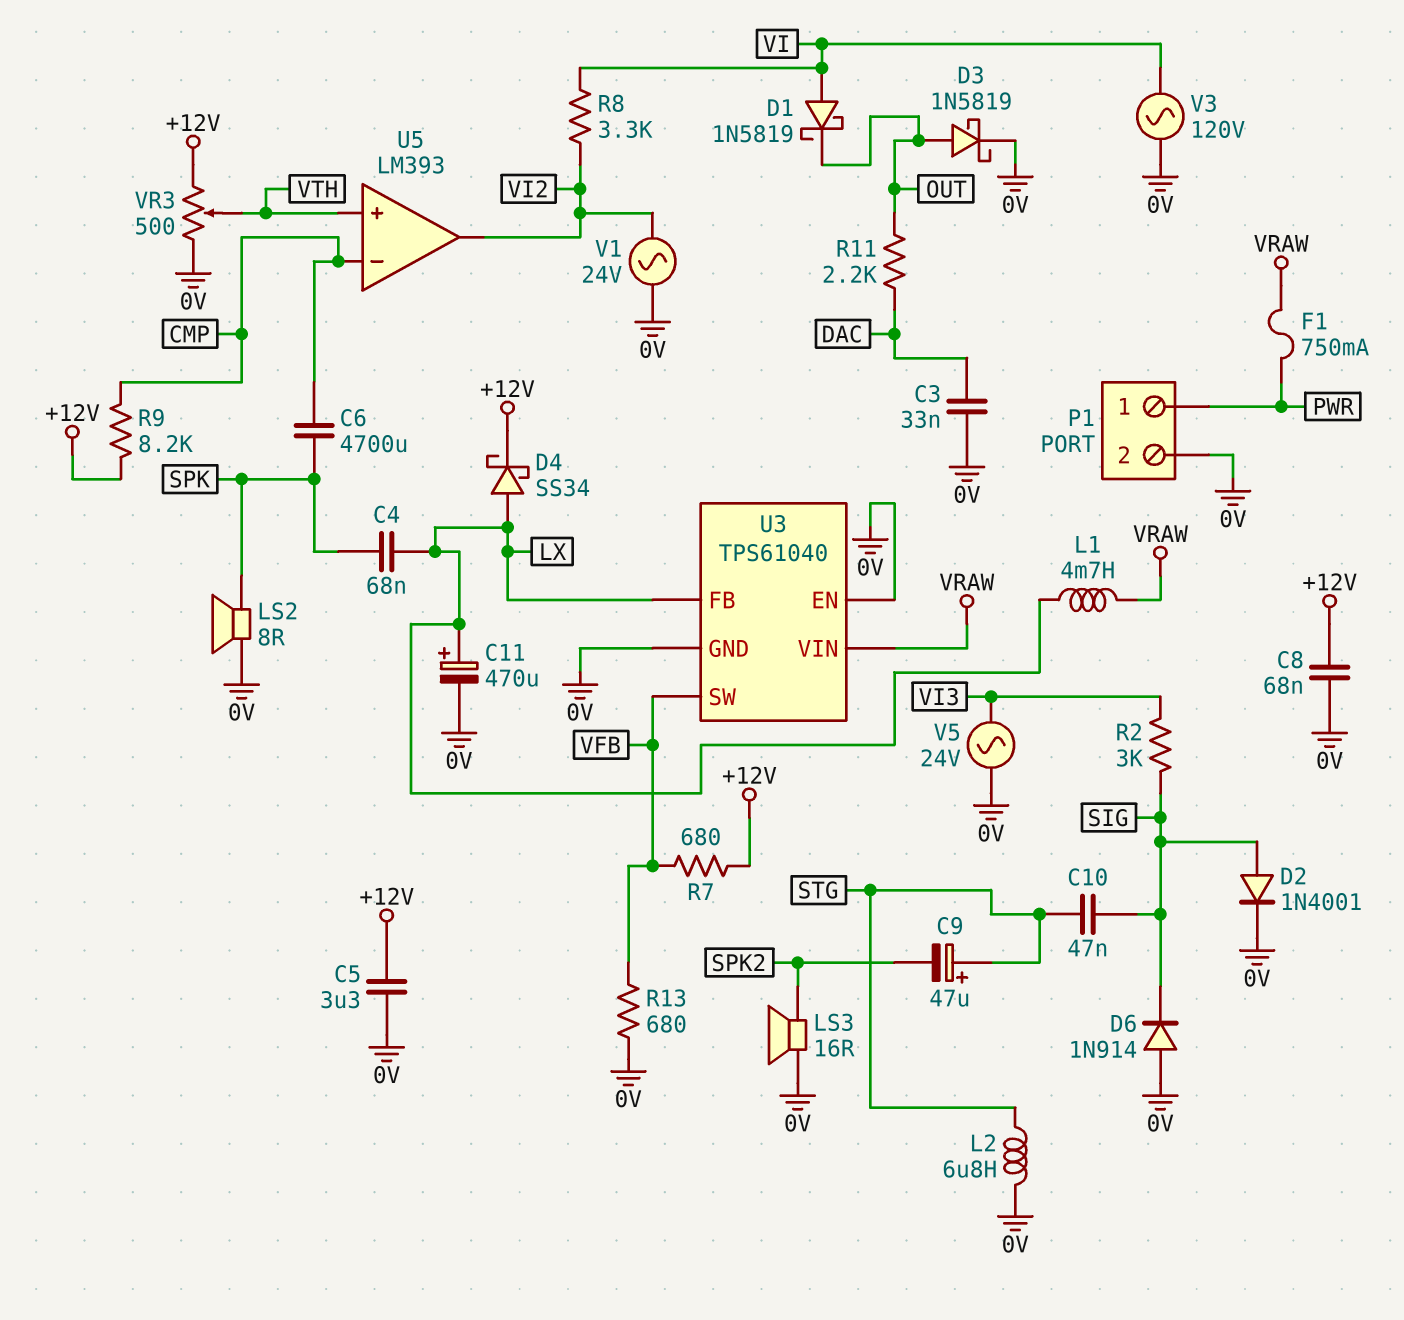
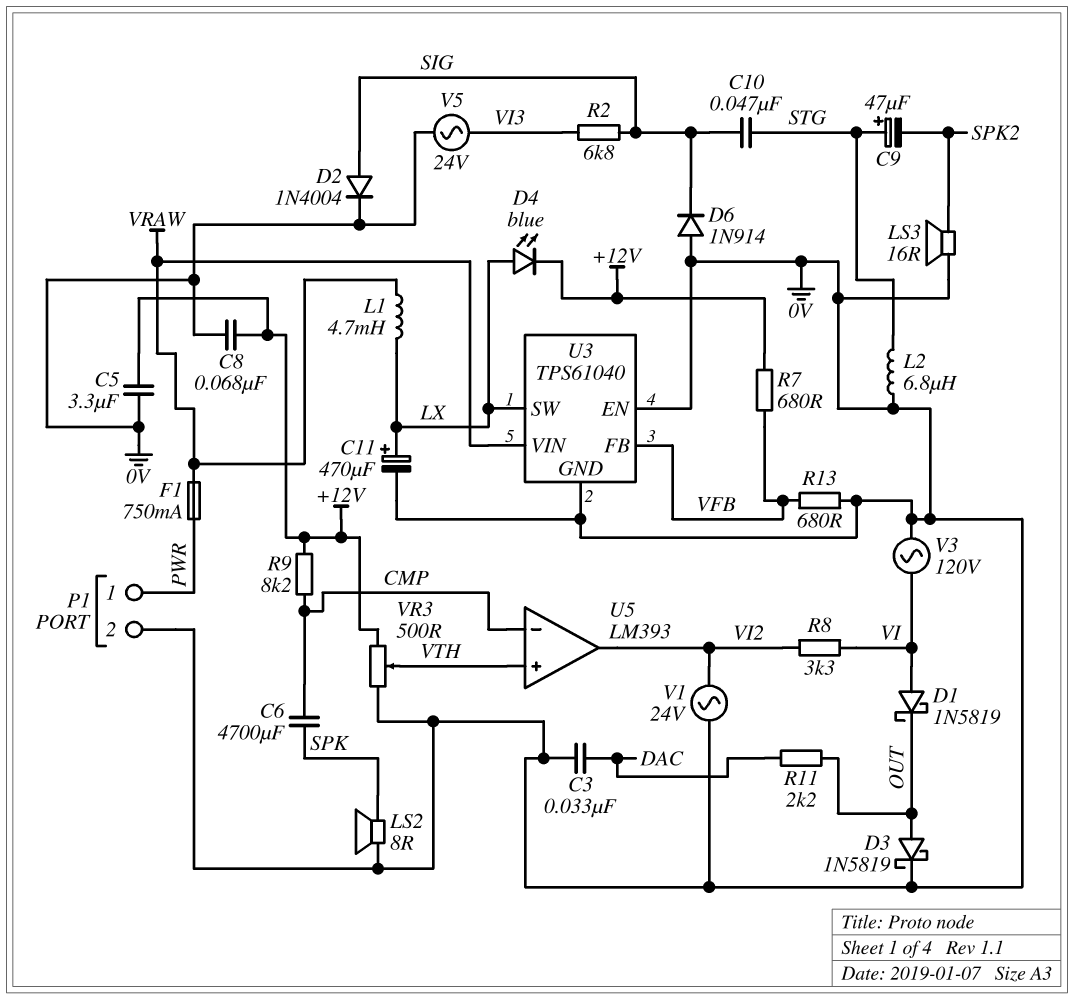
C4: 68nF (LX, SPK) -> none
D2: diode 1N4001 (A SIG, K 0V) -> diode 1N4004 (A SIG, K 0V)
D4: schottky SS34 (A LX, K +12V) -> LED blue (A LX, K +12V)
R2: 3k (SIG, VI3) -> 6.8k (SIG, VI3)
U3 pin FB: LX -> VFB
U3 pin SW: VFB -> LX

